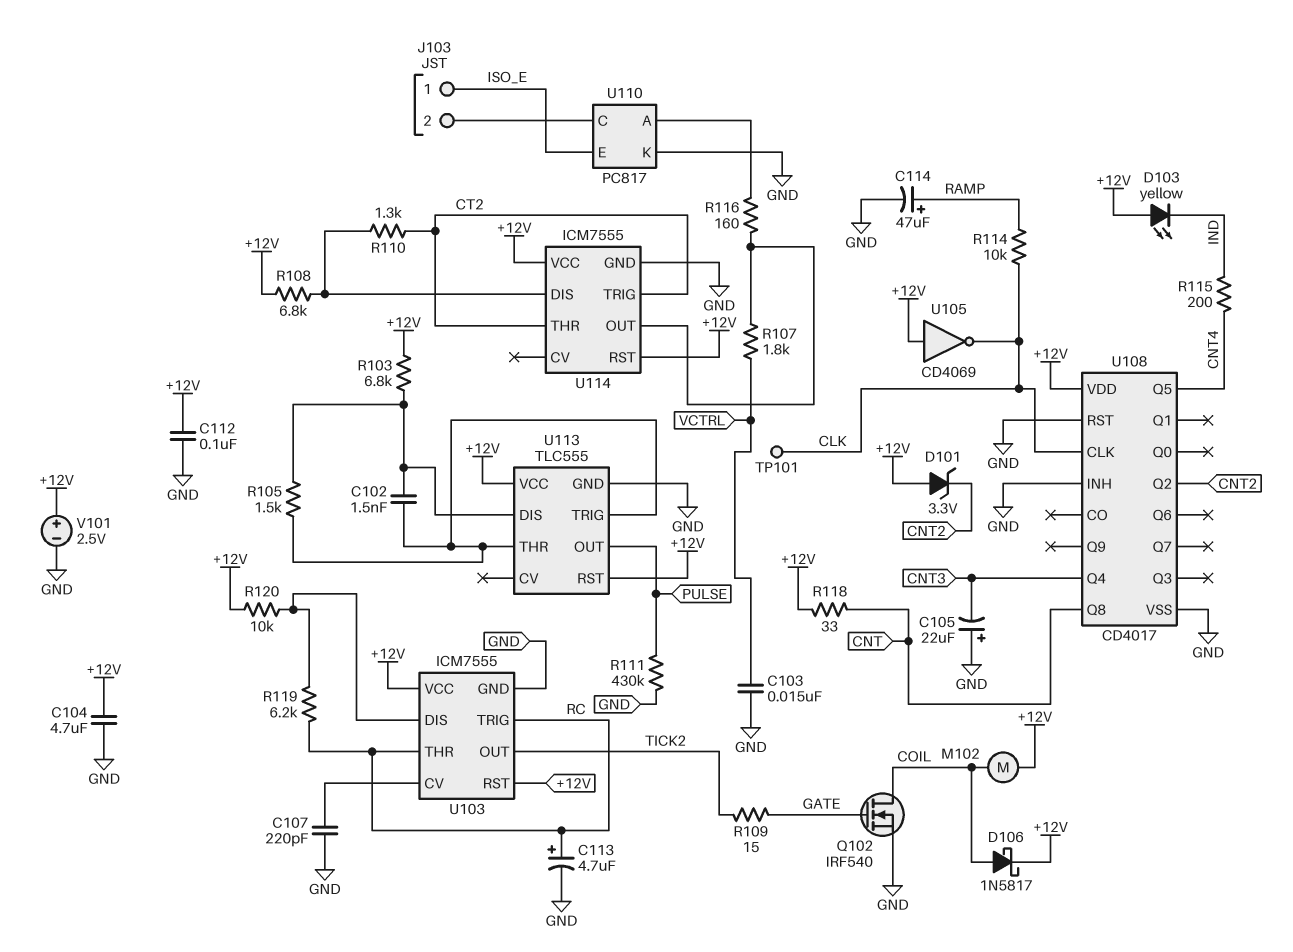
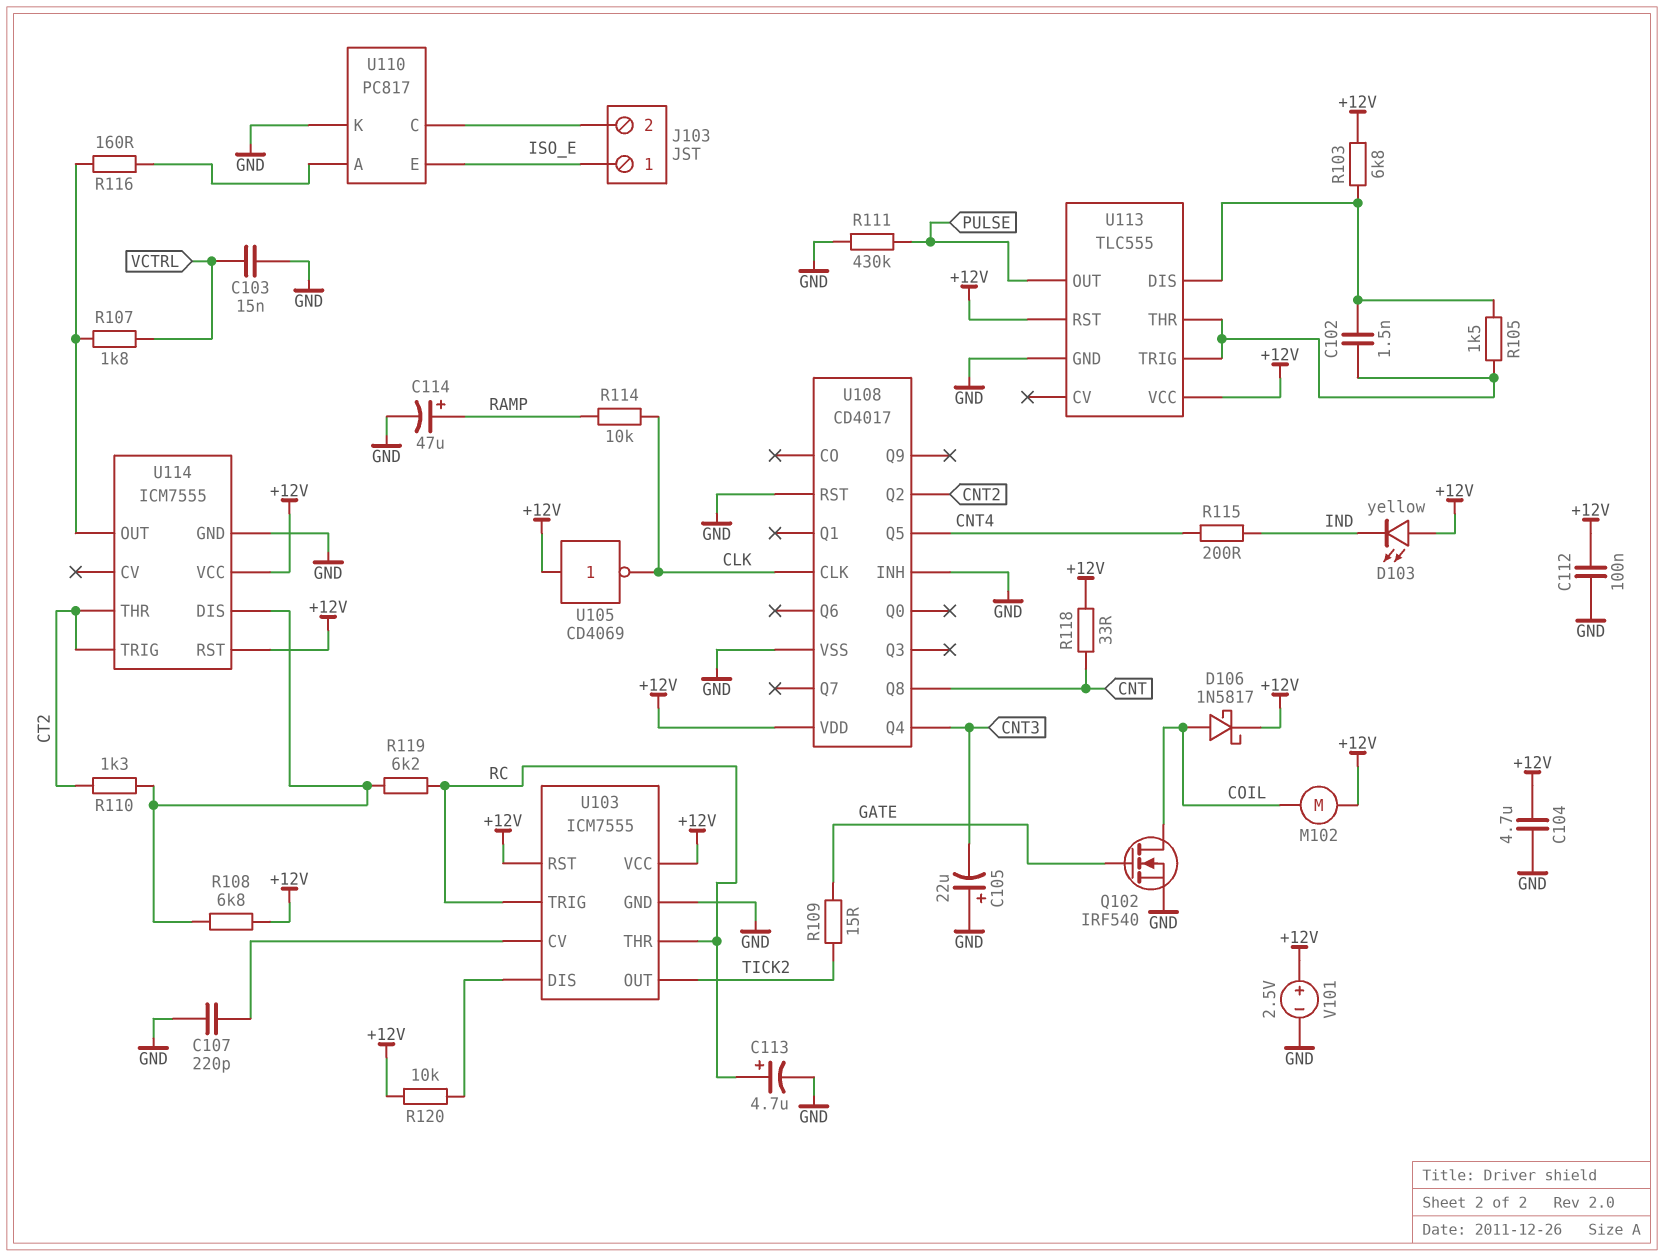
D101: zener 3.3V (A +12V, K CNT2) -> none
R119: 6.2k (RC, U103/DIS) -> 6.2k (RC, U114/DIS)
TP101: test point (CLK) -> none

